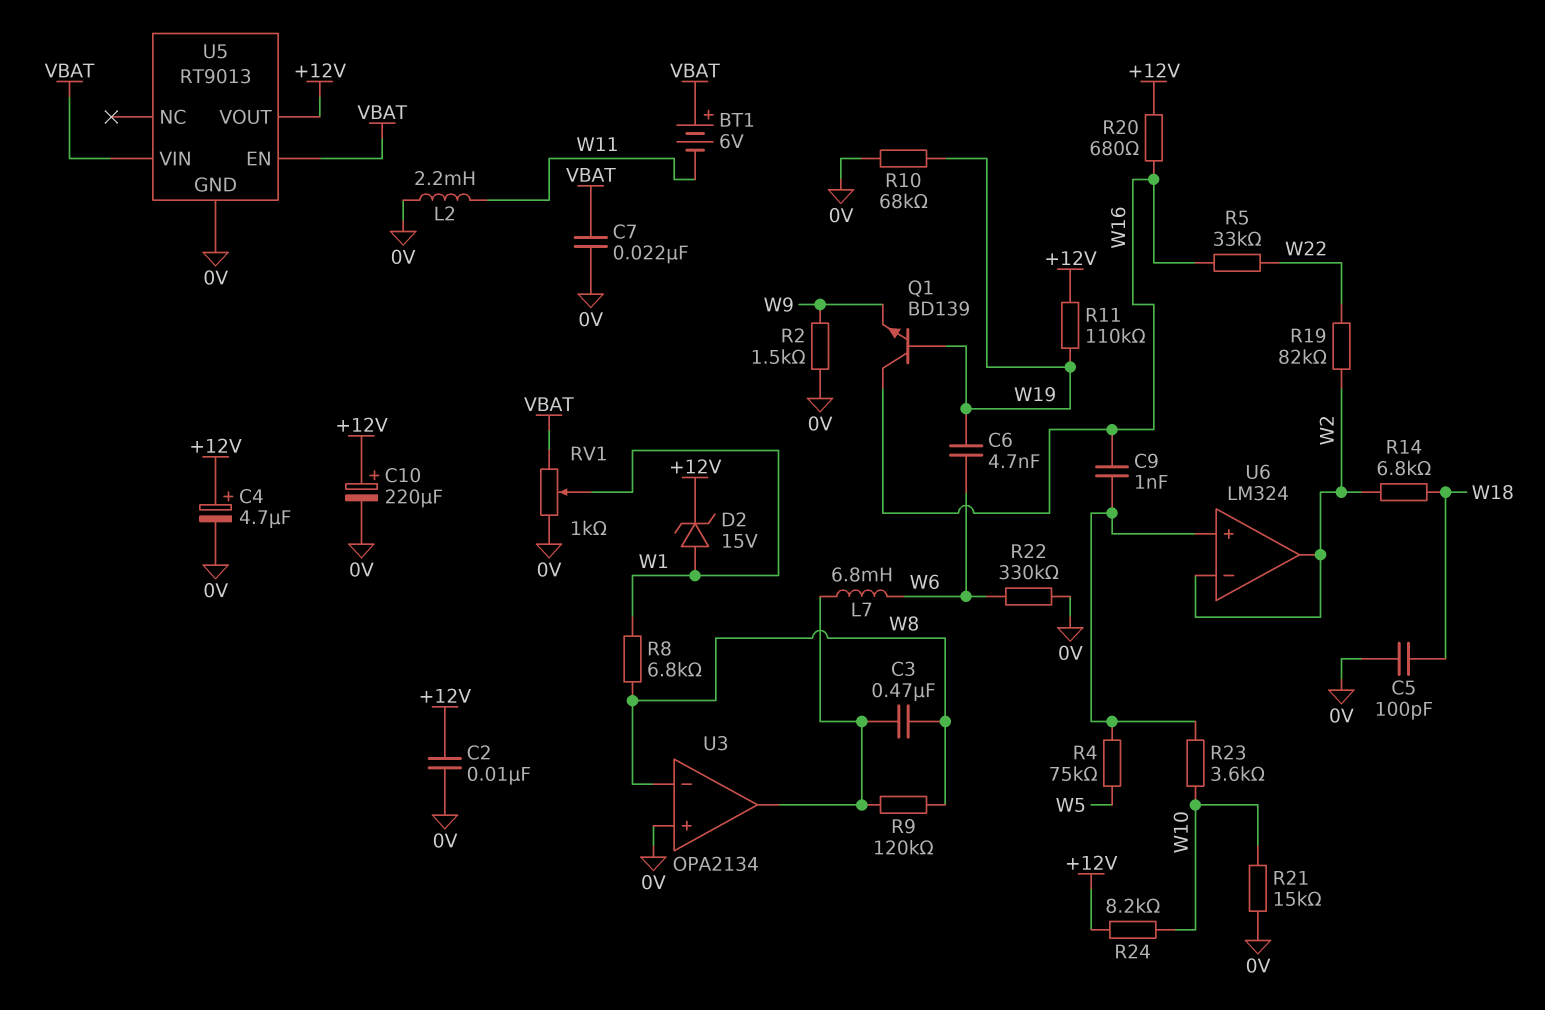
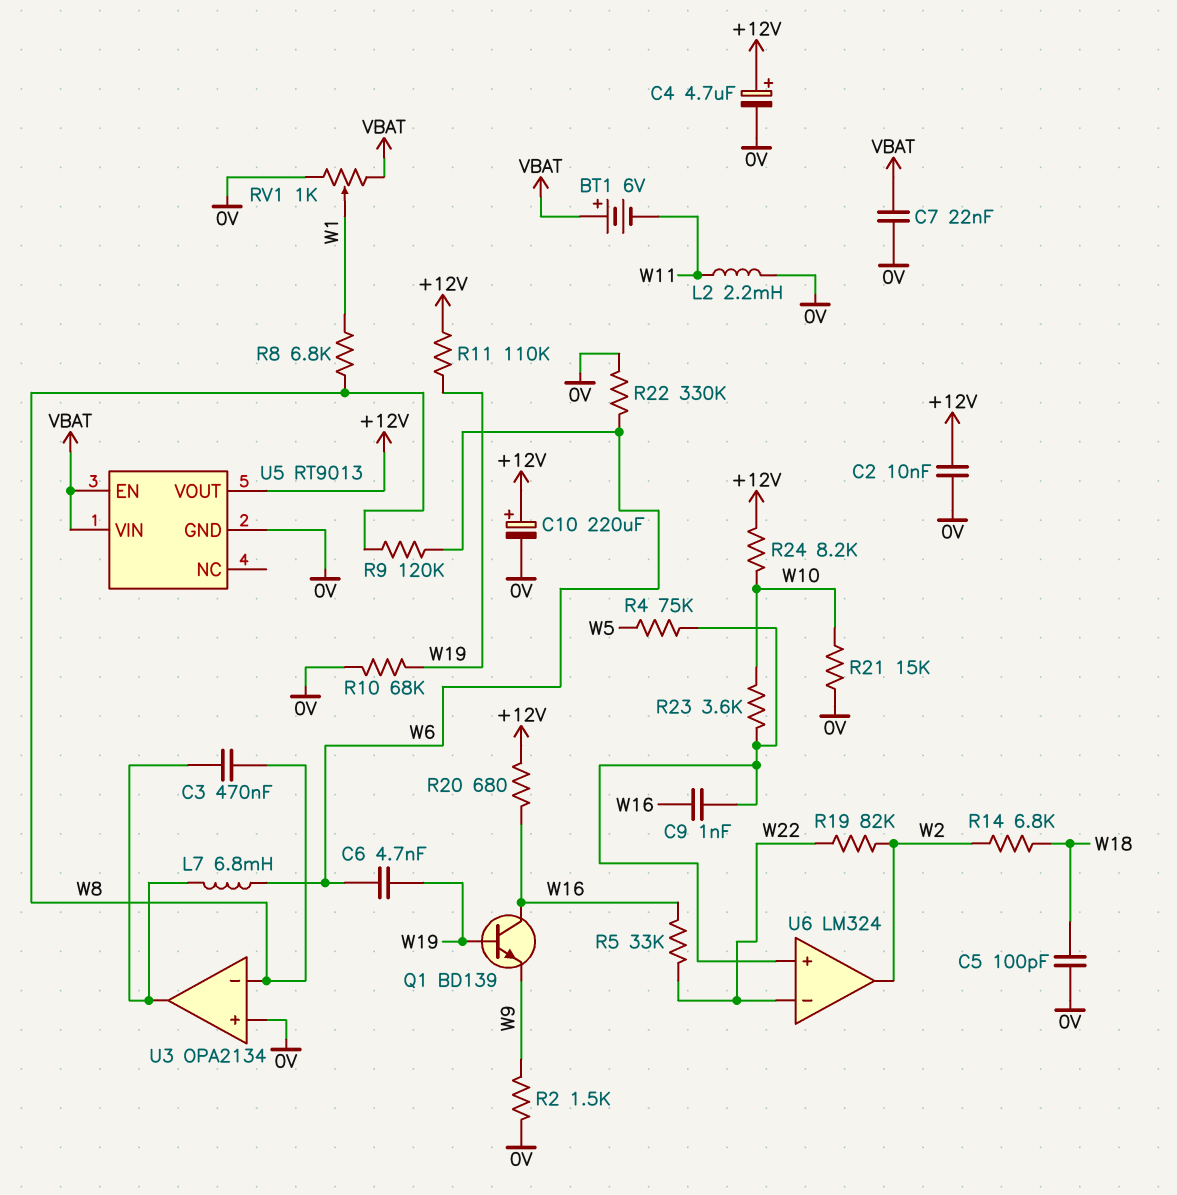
D2: zener 15V (A W1, K +12V) -> none
R9: 120k (U3/out, W8) -> 120k (W6, W8)
U6 pin in-: W2 -> W22

